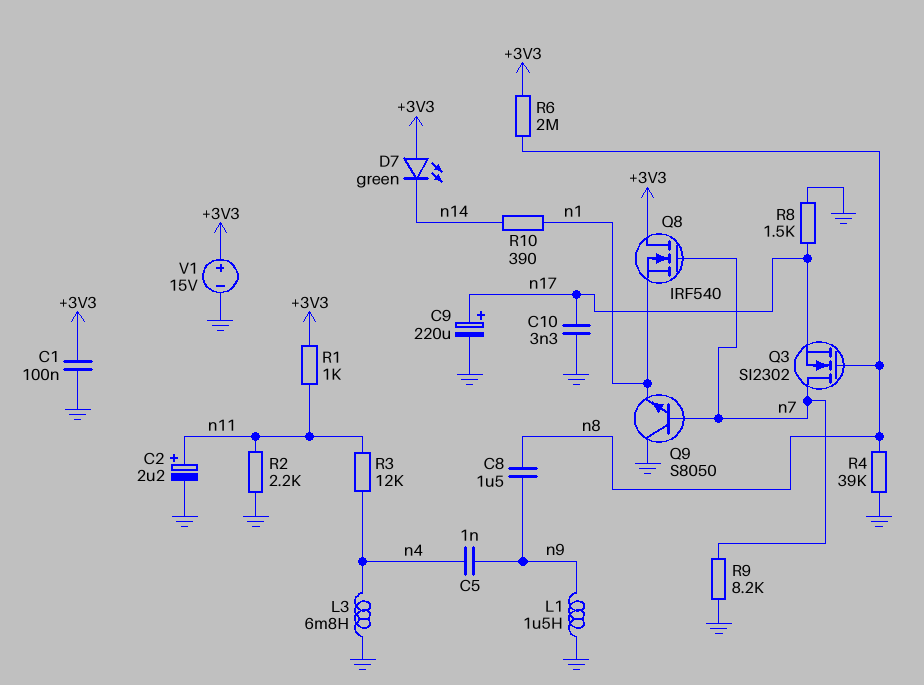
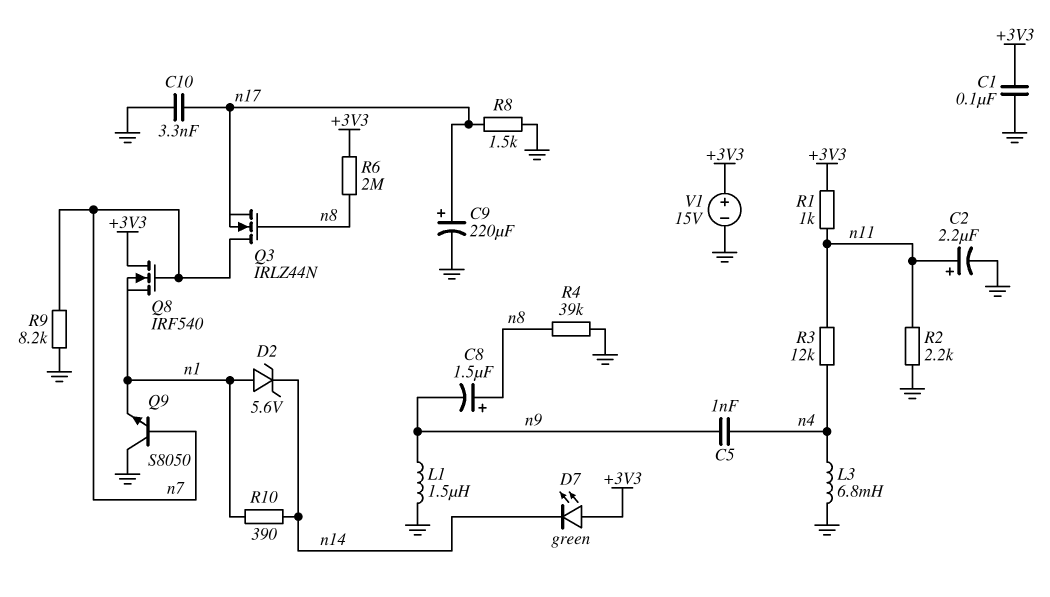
C8: 1.5uF (n8, n9) -> 1.5uF (plus n8, minus n9)
D2: none -> zener 5.6V (A n1, K n14)
Q3: NMOS SI2302 (G n8, D n7, S n17) -> NMOS IRLZ44N (G n8, D n7, S n17)

